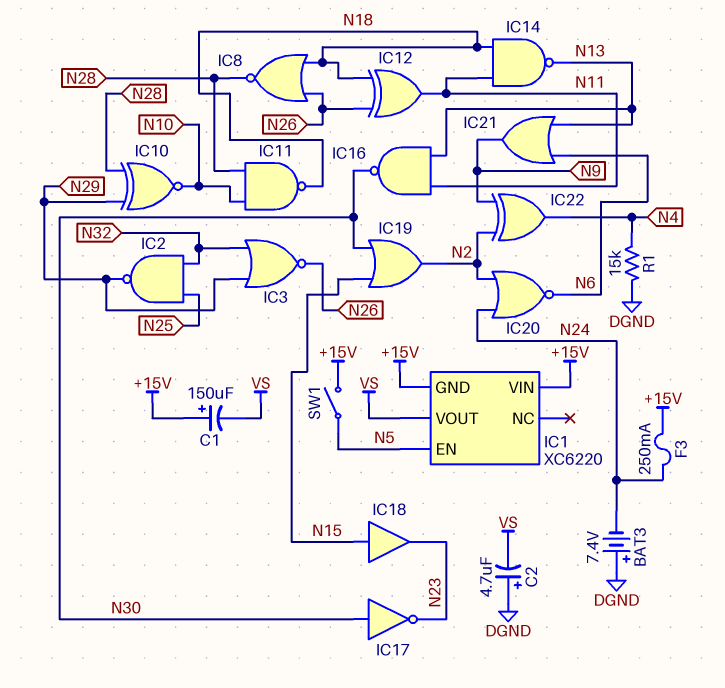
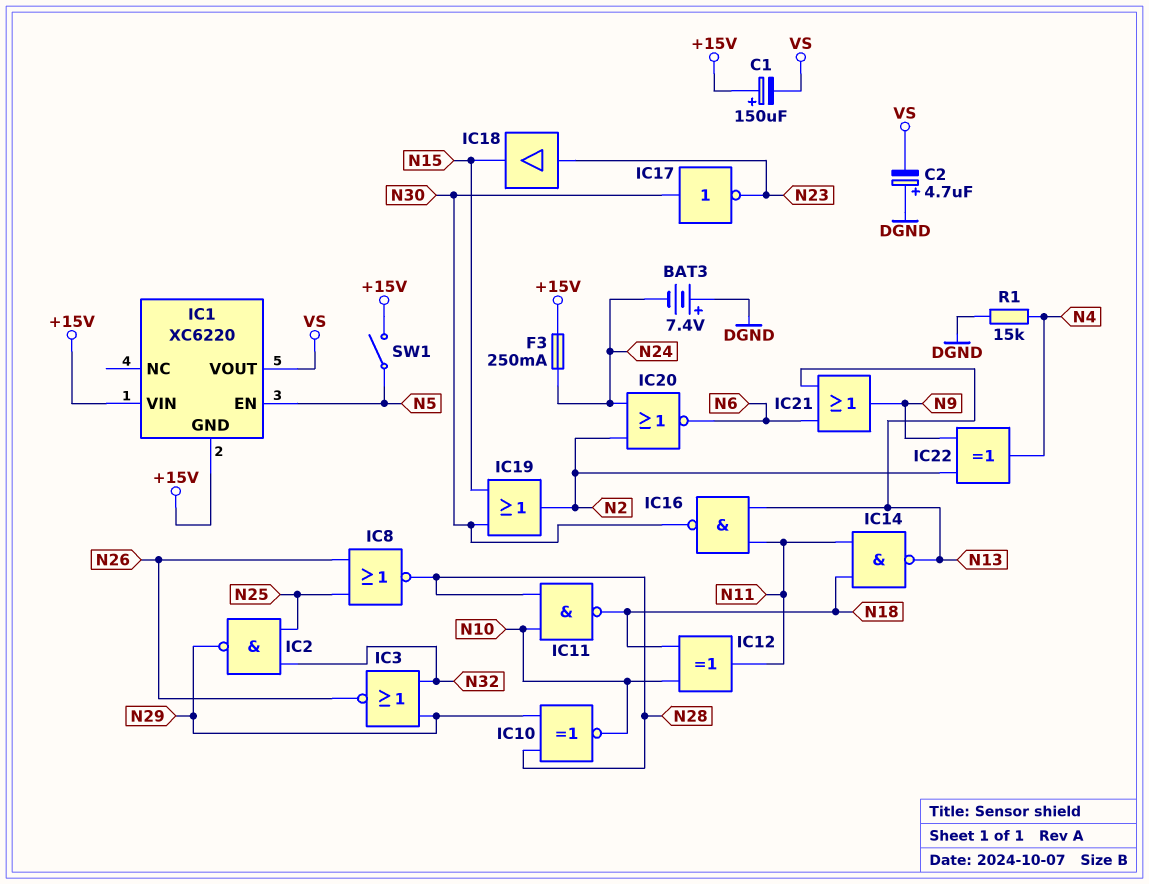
IC8: NOR (in N18, in N26, out N28) -> NOR (in N25, in N26, out N28)
IC12: XOR (in N18, in N26, out N11) -> XOR (in N10, in N18, out N11)
IC18: buffer (in N15, out N23) -> buffer (in N23, out N15)

